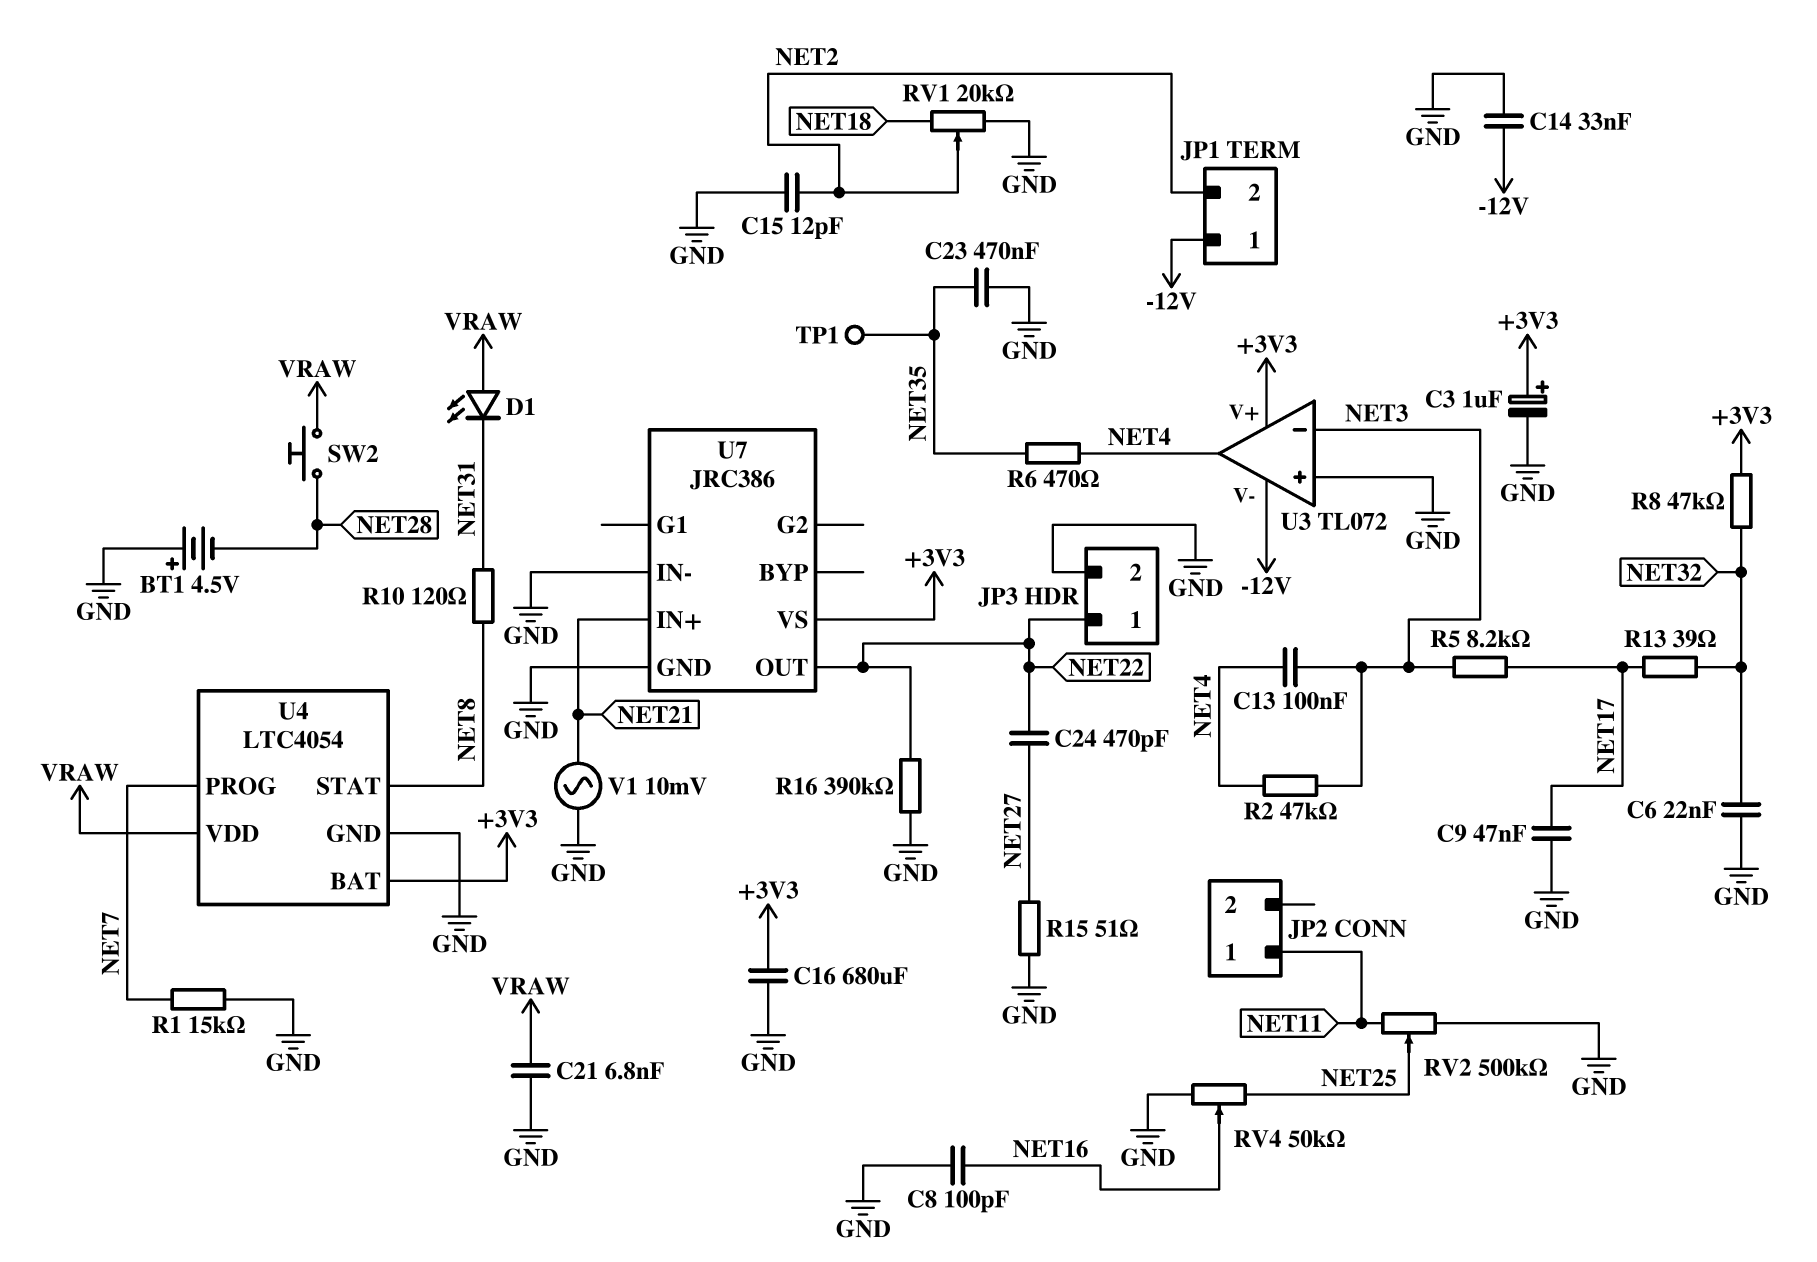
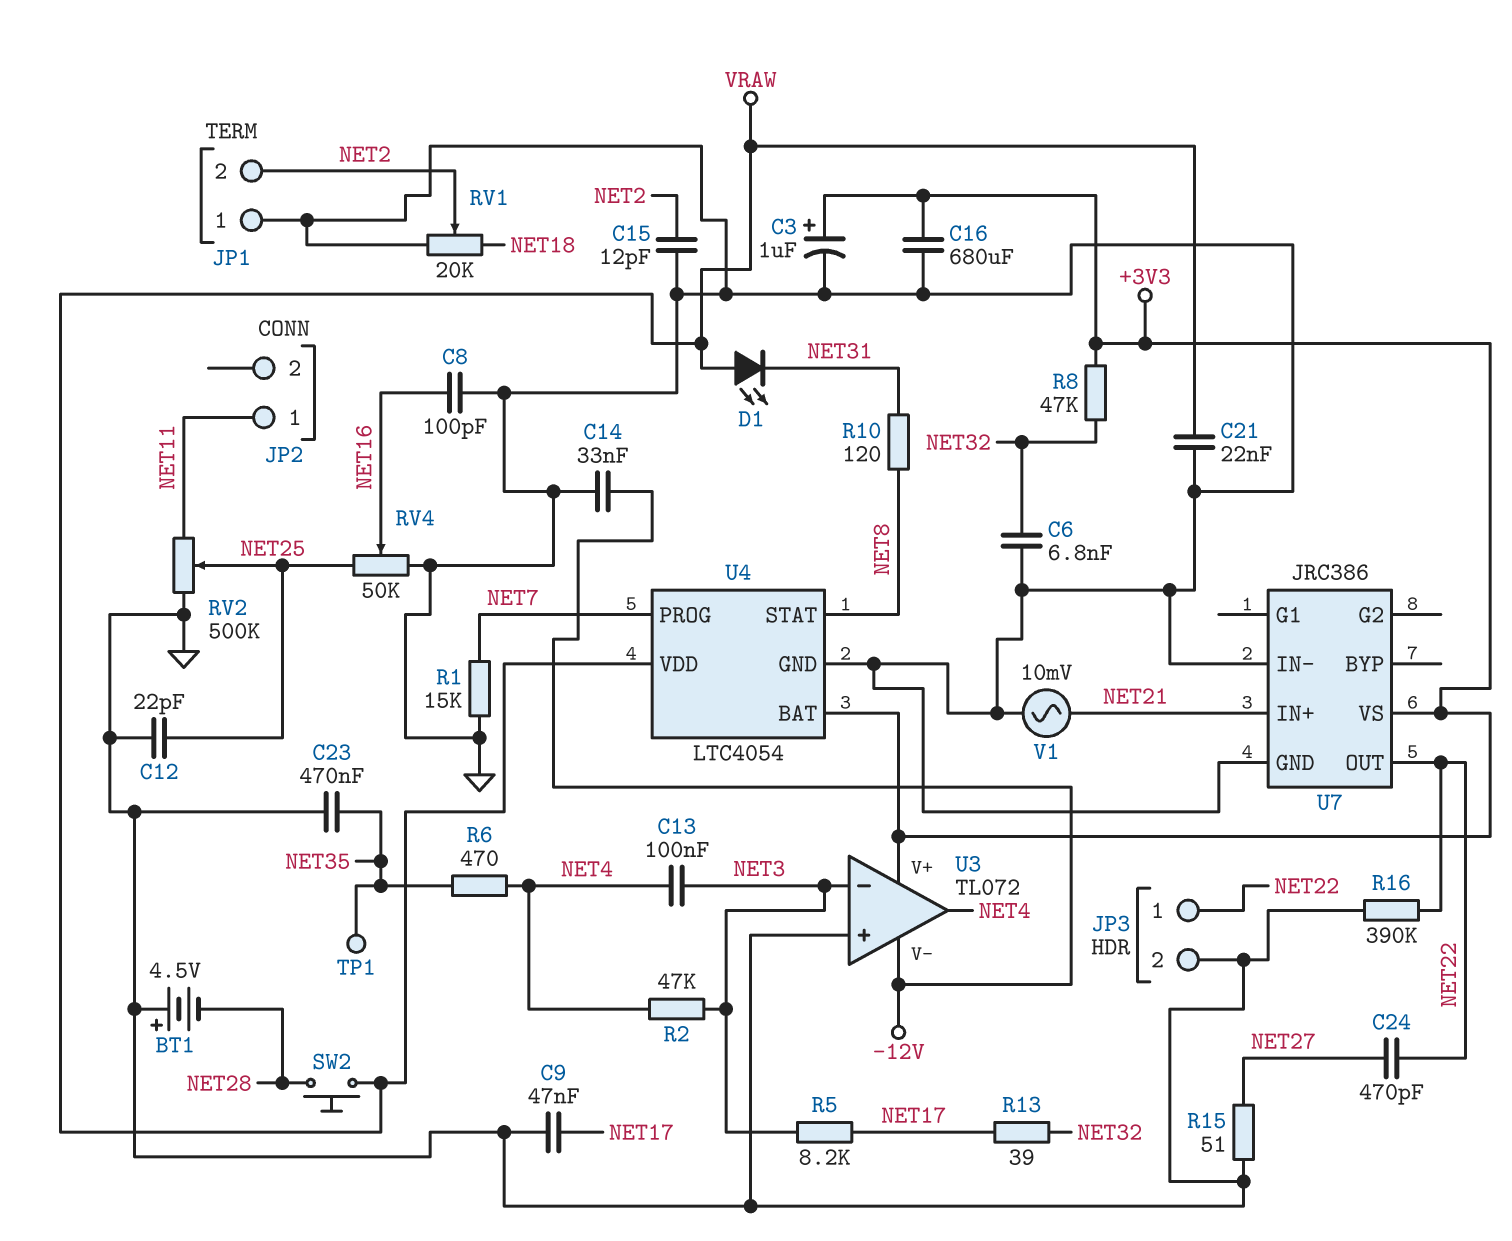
C6: 22nF (GND, NET32) -> 6.8nF (GND, NET32)
C12: none -> 22pF (GND, NET25)
C21: 6.8nF (GND, VRAW) -> 22nF (GND, VRAW)
JP1 pin 1: -12V -> GND

